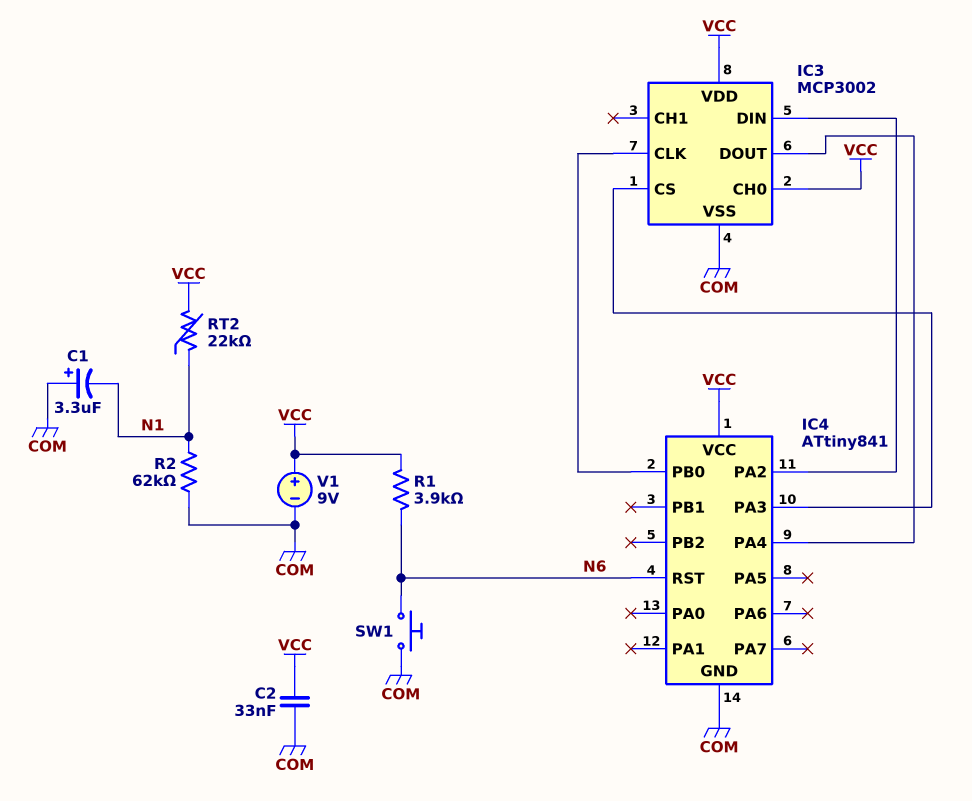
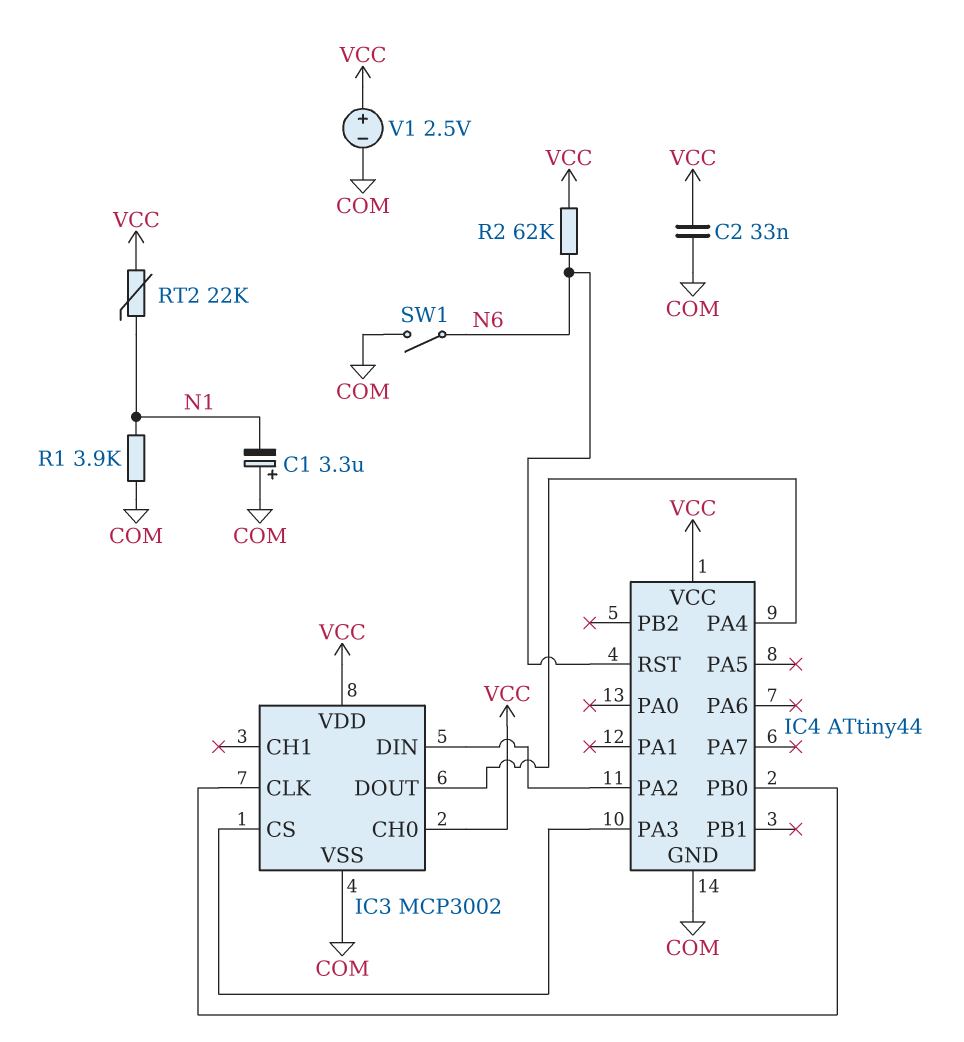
IC4: ATtiny841 -> ATtiny44
R1: 3.9k (N6, VCC) -> 3.9k (COM, N1)
R2: 62k (COM, N1) -> 62k (N6, VCC)
SW1: button (COM, N6) -> switch (COM, N6)
V1: 9V (plus VCC, minus COM) -> 2.5V (plus VCC, minus COM)

